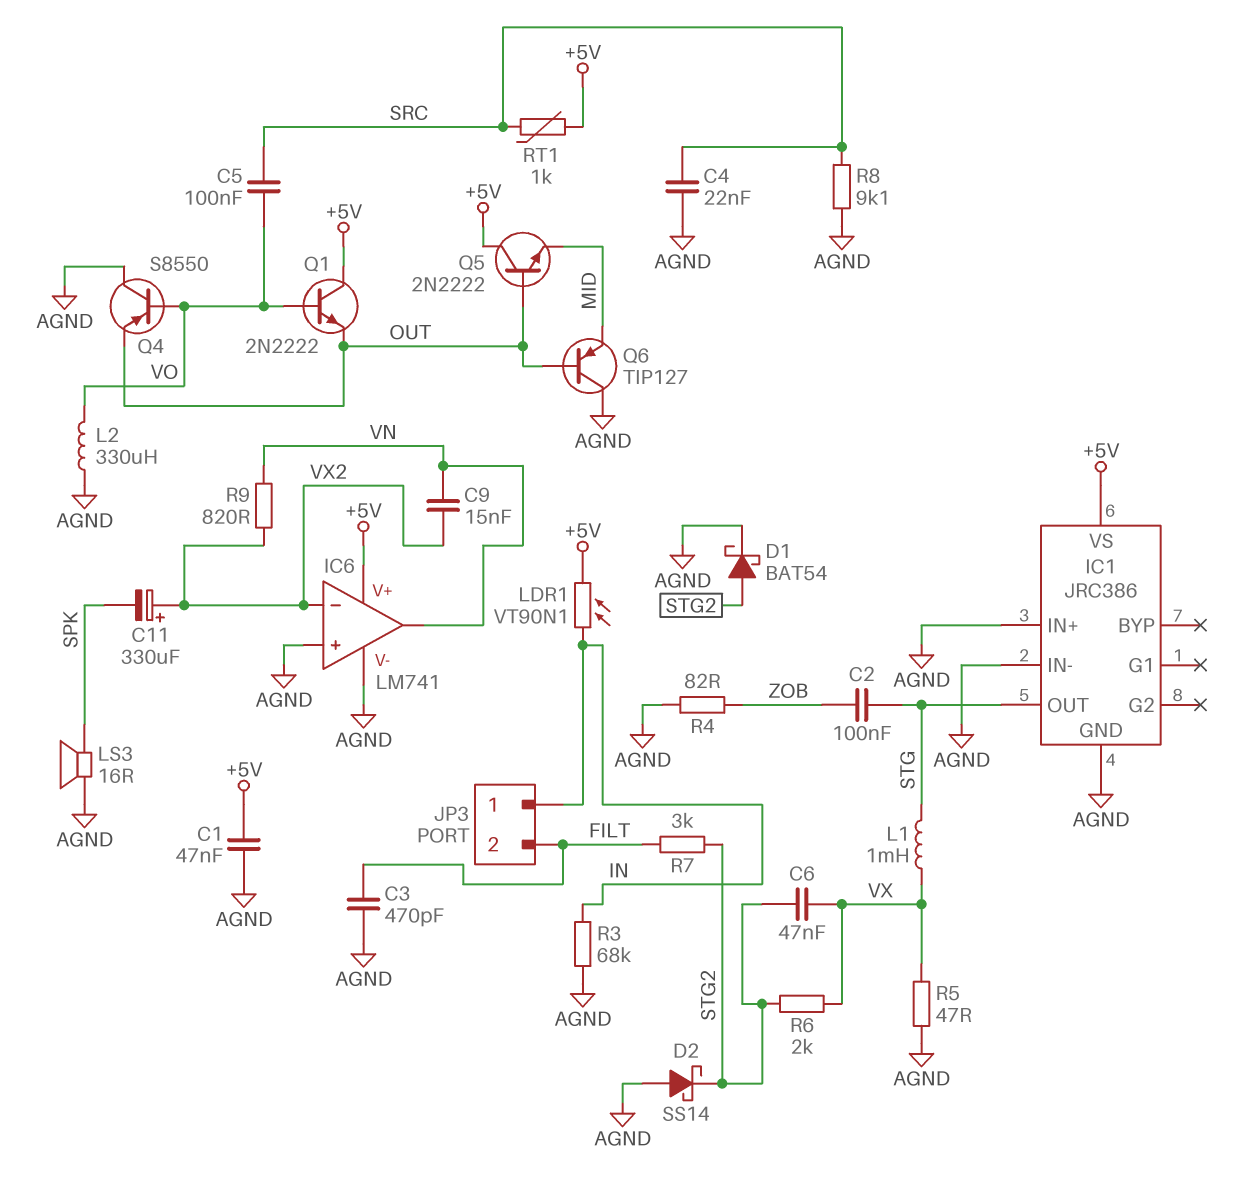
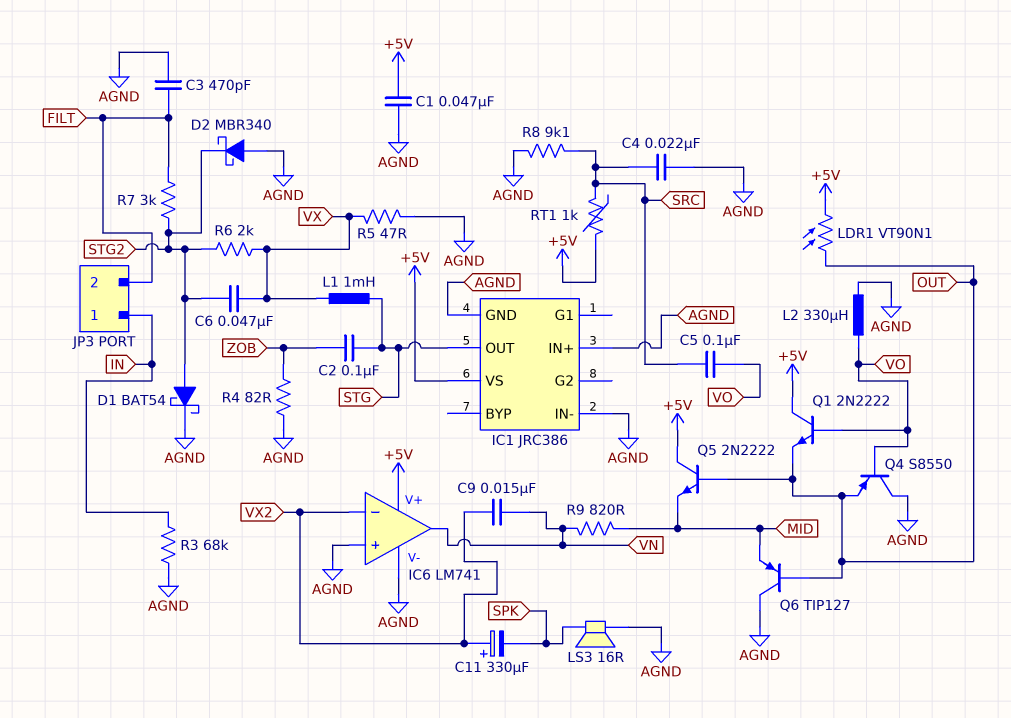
D2: schottky SS14 (A AGND, K STG2) -> schottky MBR340 (A AGND, K STG2)
LDR1: VT90N1 (+5V, IN) -> VT90N1 (+5V, OUT)
R9: 820 (VN, VX2) -> 820 (MID, VN)

